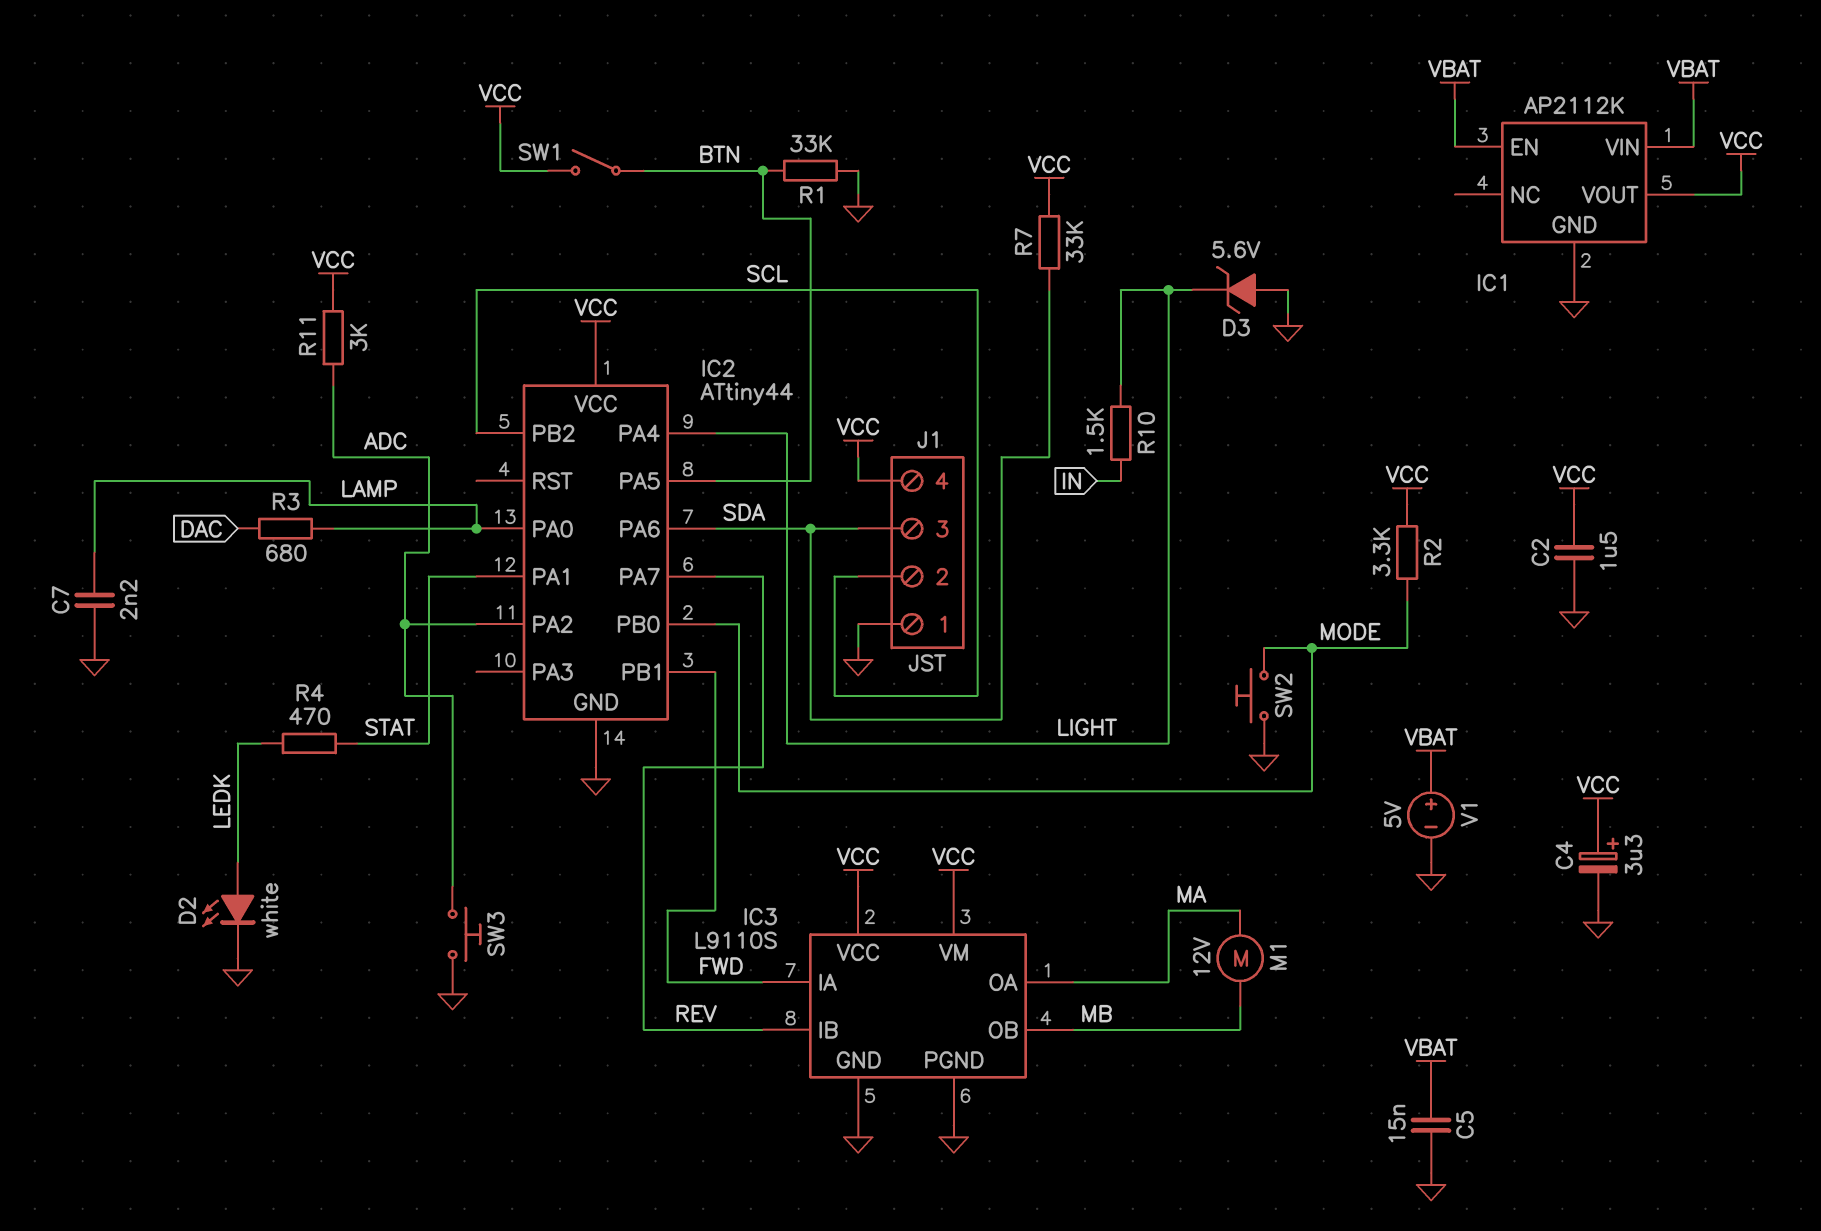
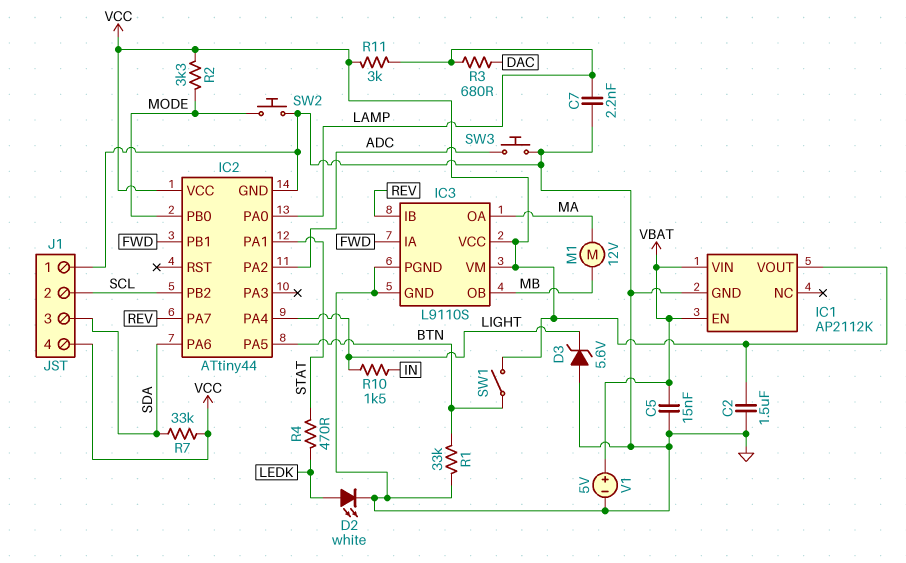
C4: 3.3uF (plus VCC, minus GND) -> none
R11: 3k (ADC, VCC) -> 3k (LAMP, VCC)

